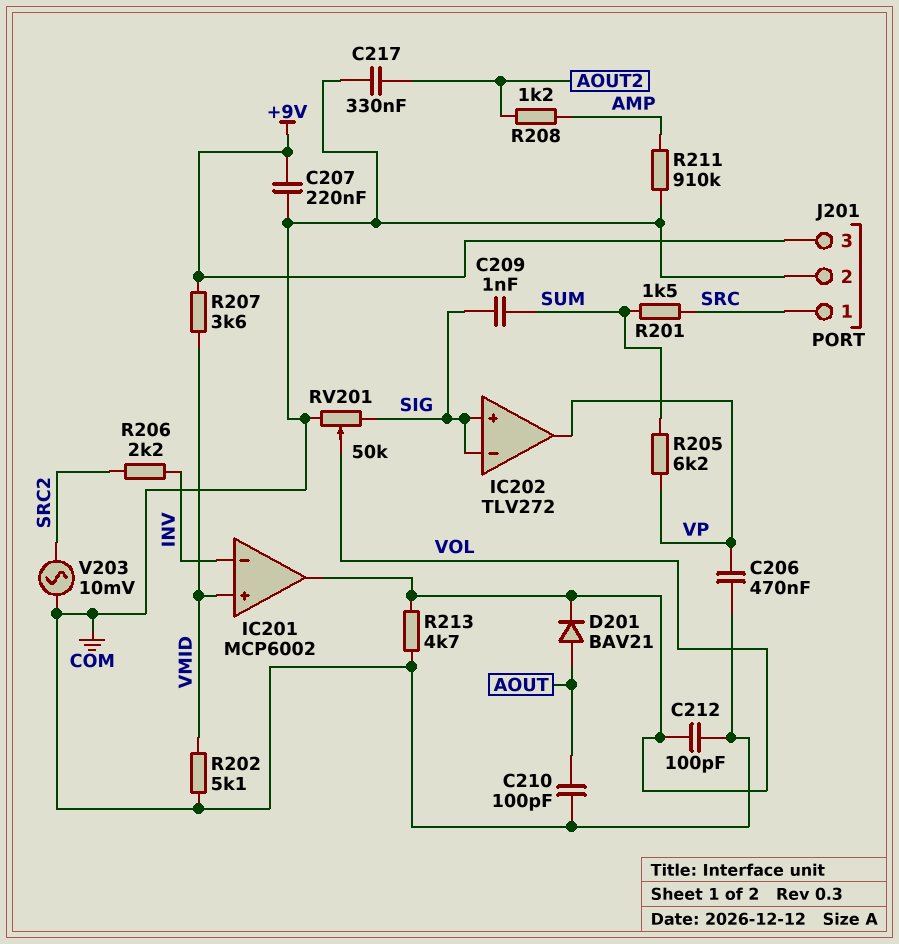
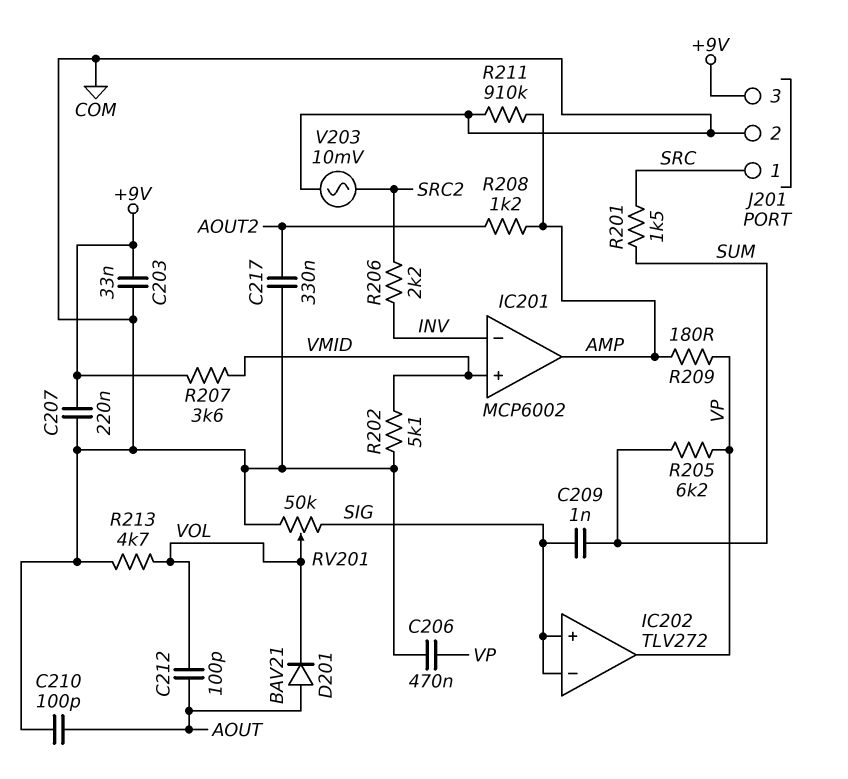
C203: none -> 33nF (+9V, COM)
C212: 100pF (COM, VOL) -> 100pF (AOUT, VOL)
IC201 pin out: VOL -> AMP
R209: none -> 180 (AMP, VP)

